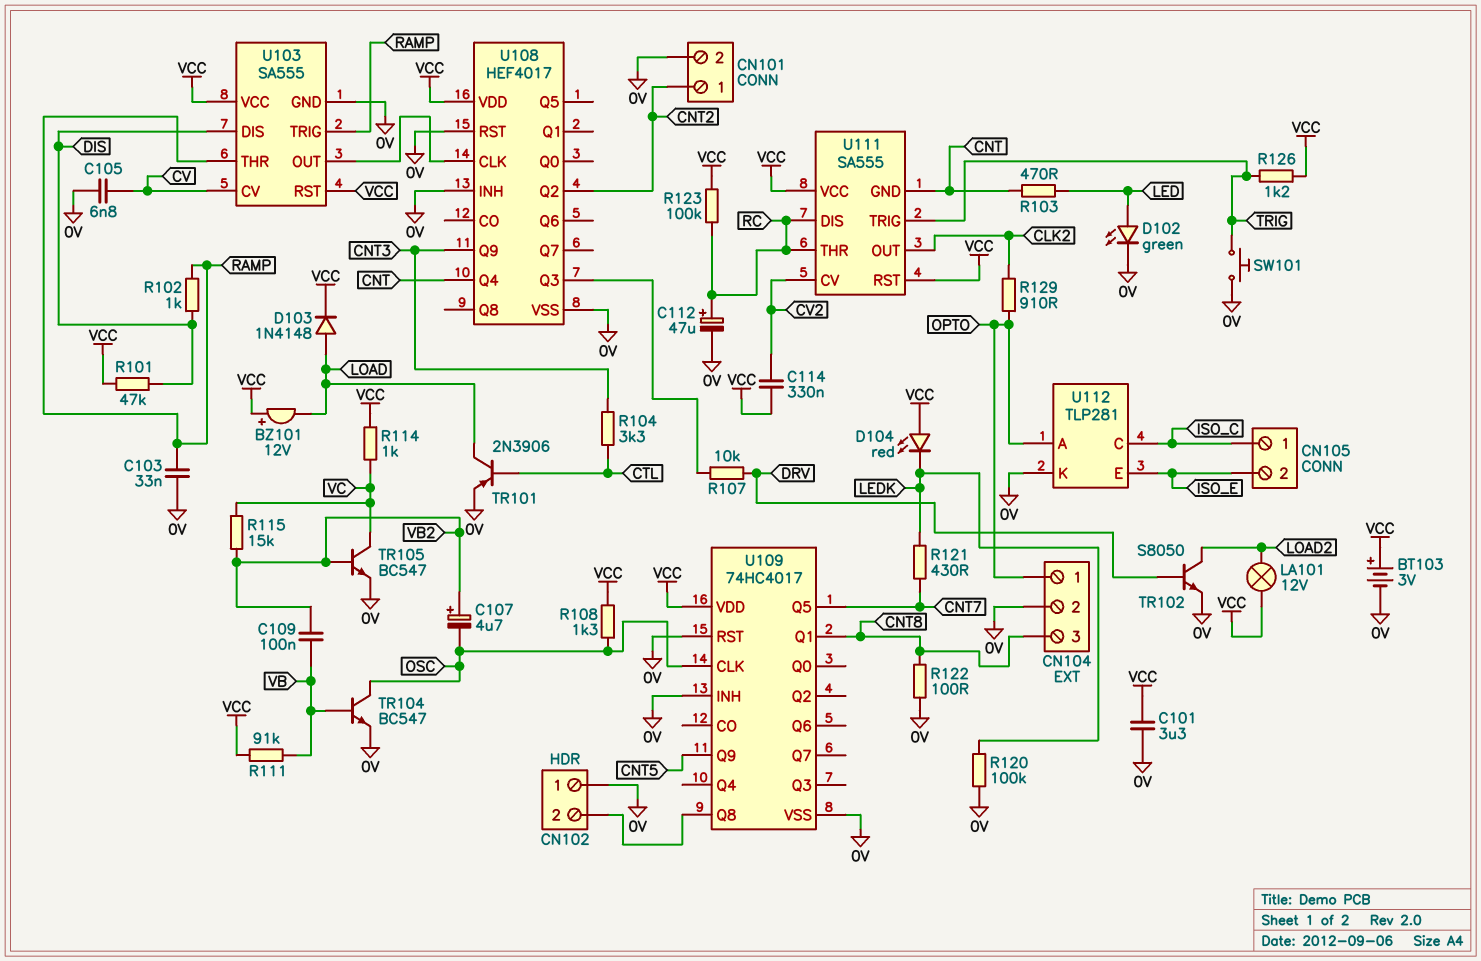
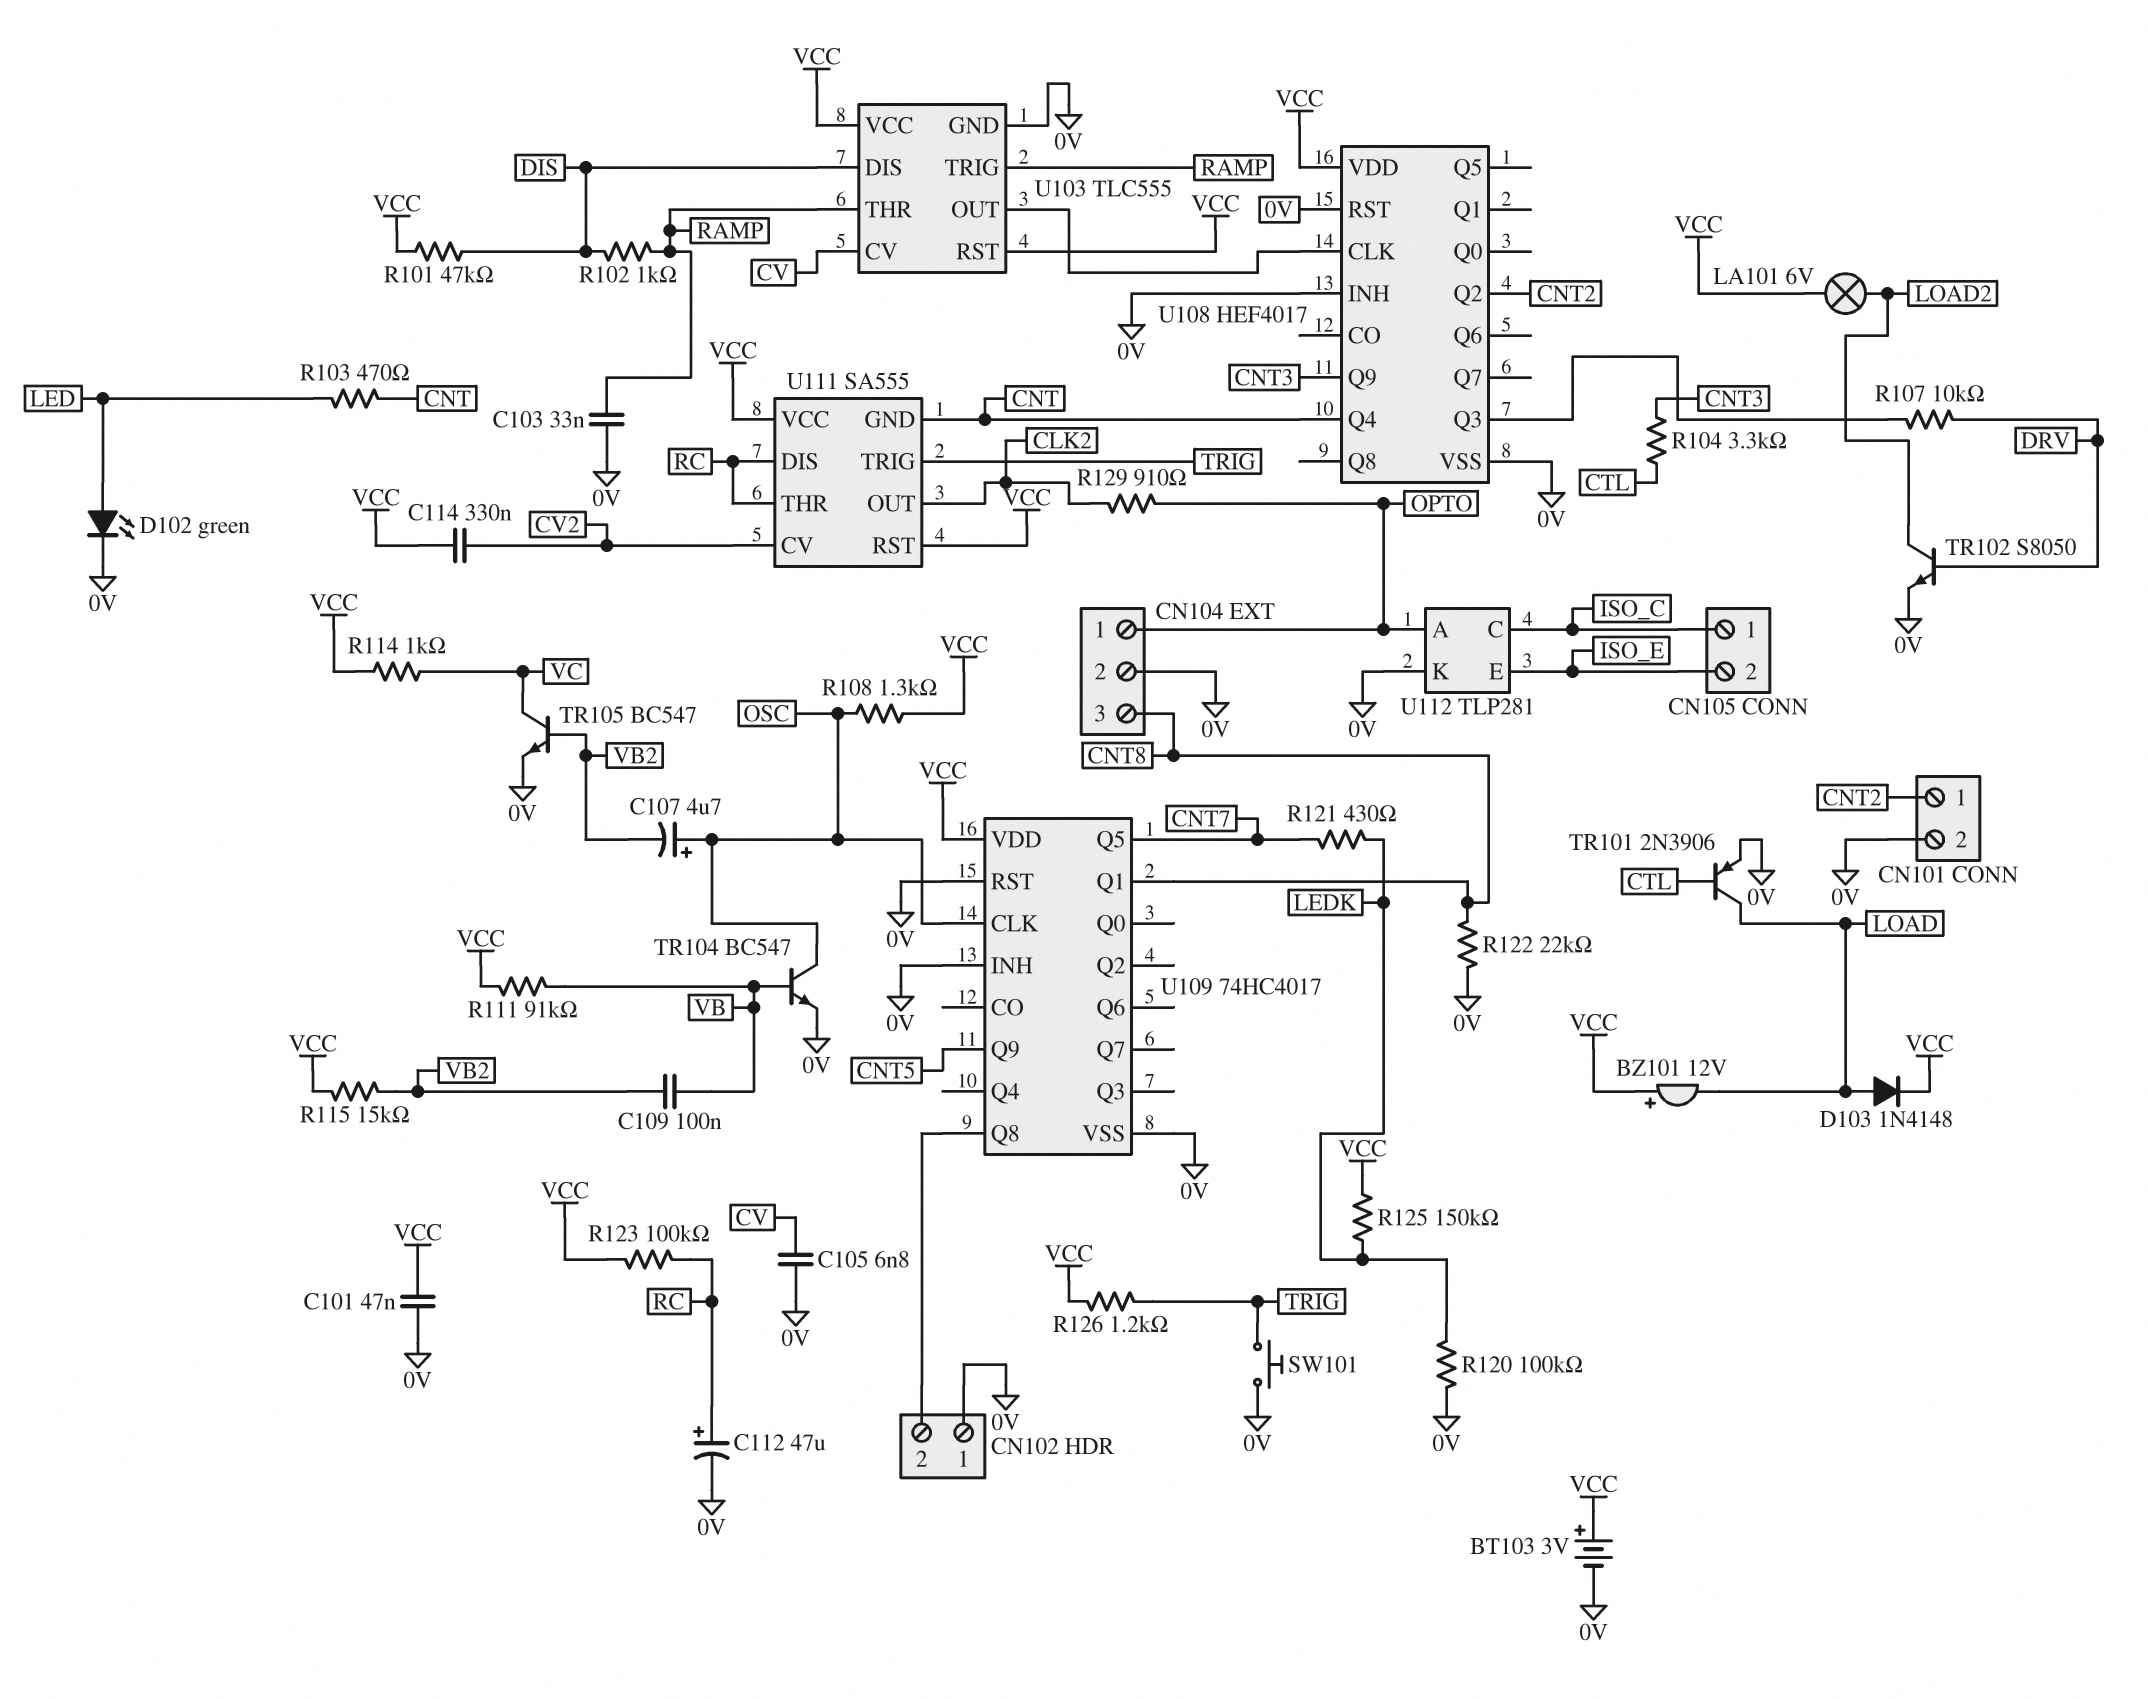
C101: 3.3uF (0V, VCC) -> 47nF (0V, VCC)
C107: 4.7uF (plus VB2, minus OSC) -> 4.7uF (plus OSC, minus VB2)
D104: LED red (A VCC, K LEDK) -> none
LA101: lamp 12V (LOAD2, VCC) -> lamp 6V (LOAD2, VCC)
R115: 15k (VB2, VC) -> 15k (VB2, VCC)
R122: 100 (0V, CNT8) -> 22k (0V, CNT8)
R125: none -> 150k (LEDK, VCC)
U103: SA555 -> TLC555

